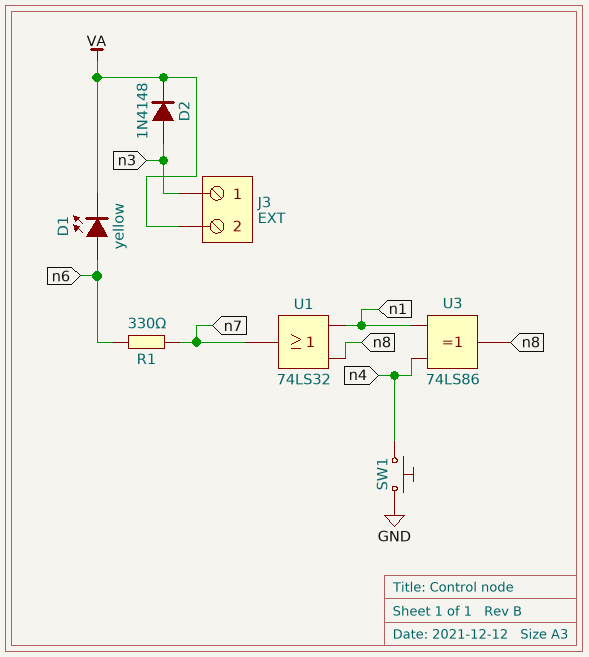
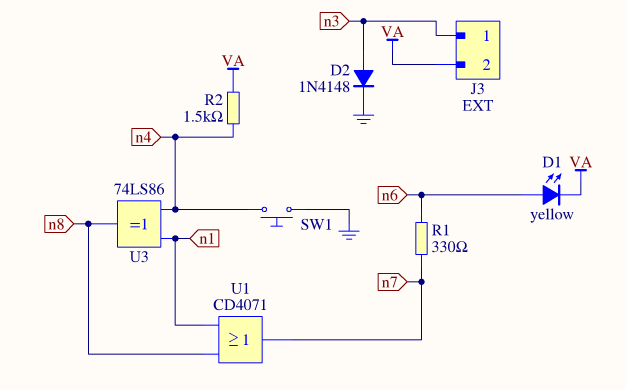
D2: diode 1N4148 (A n3, K VA) -> diode 1N4148 (A n3, K GND)
R2: none -> 1.5k (VA, n4)
U1: OR 74LS32 (in n1, in n8, out n7) -> OR CD4071 (in n1, in n8, out n7)

